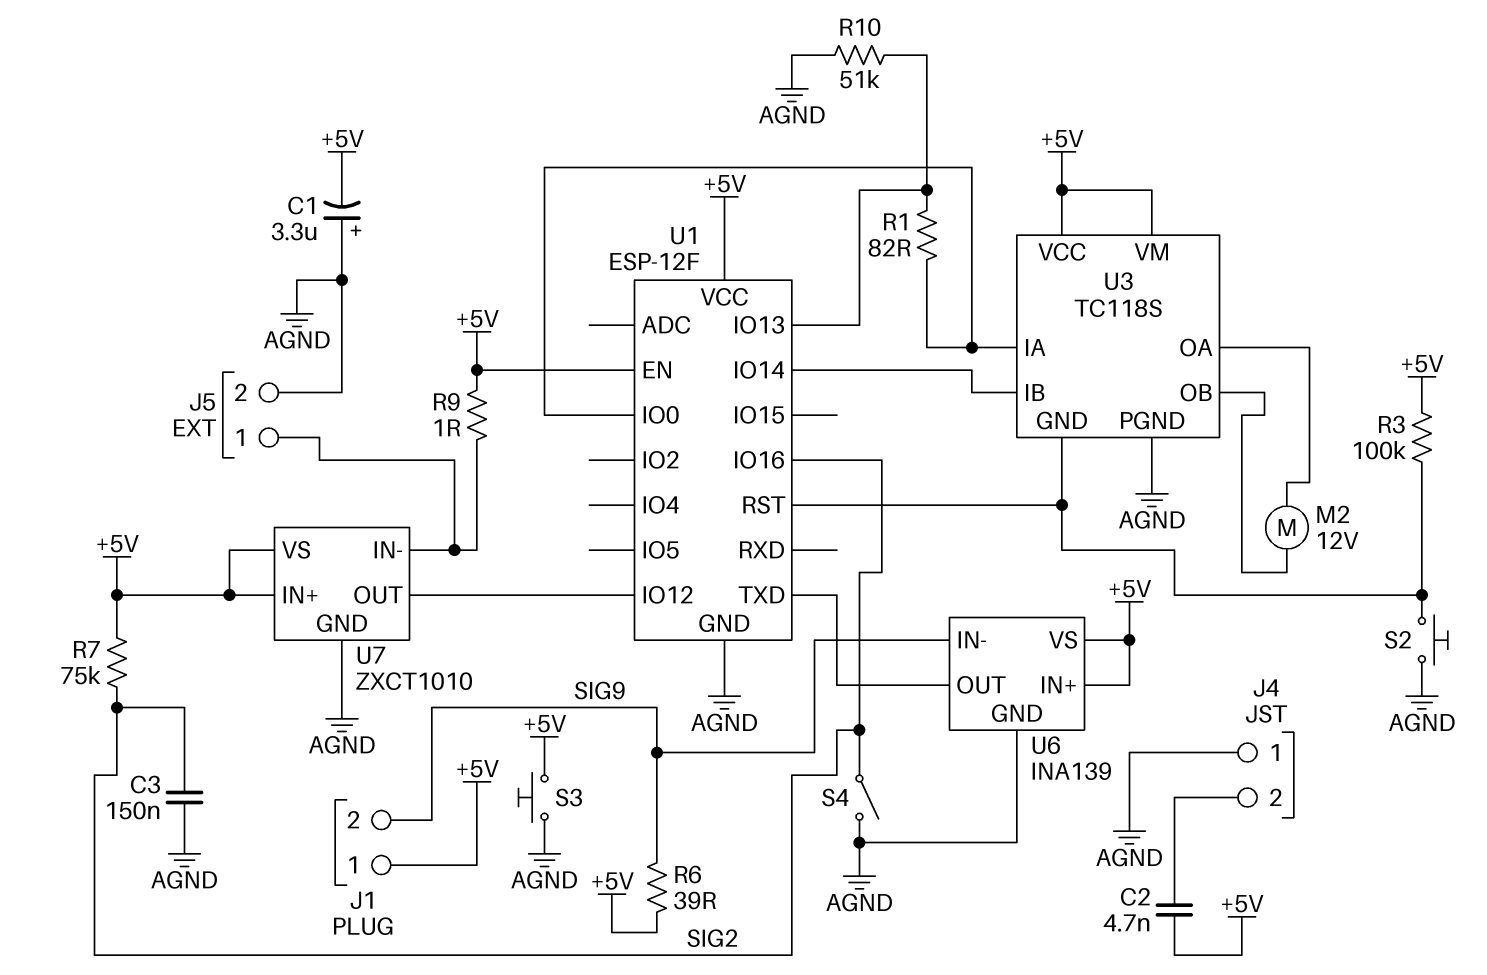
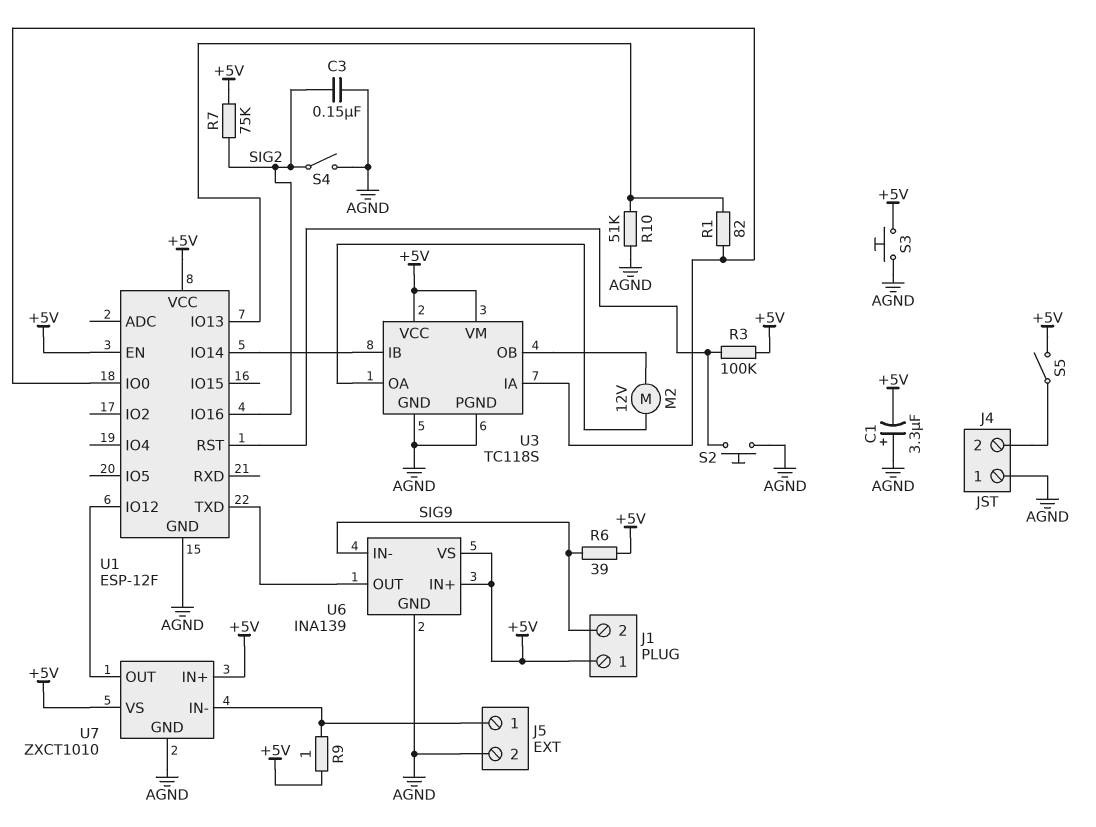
C2: 4.7nF (+5V, J4/2) -> none
S5: none -> switch (+5V, J4/2)
U3 pin GND: U1/RST -> AGND

